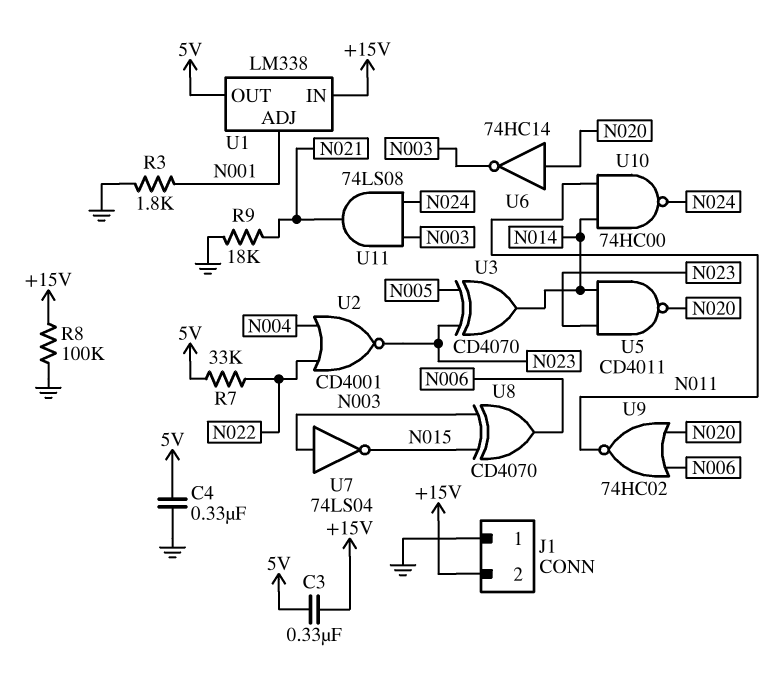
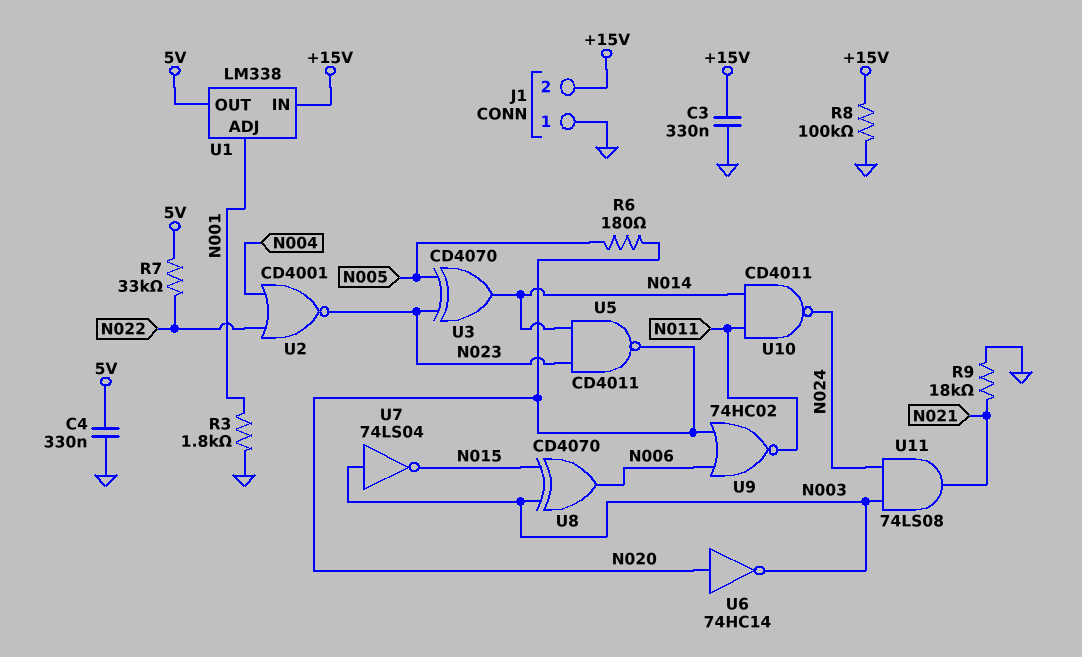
C3: 330nF (+15V, 5V) -> 330nF (+15V, GND)
R6: none -> 180 (N005, N020)
U10: NAND 74HC00 (in N011, in N014, out N024) -> NAND CD4011 (in N011, in N014, out N024)

